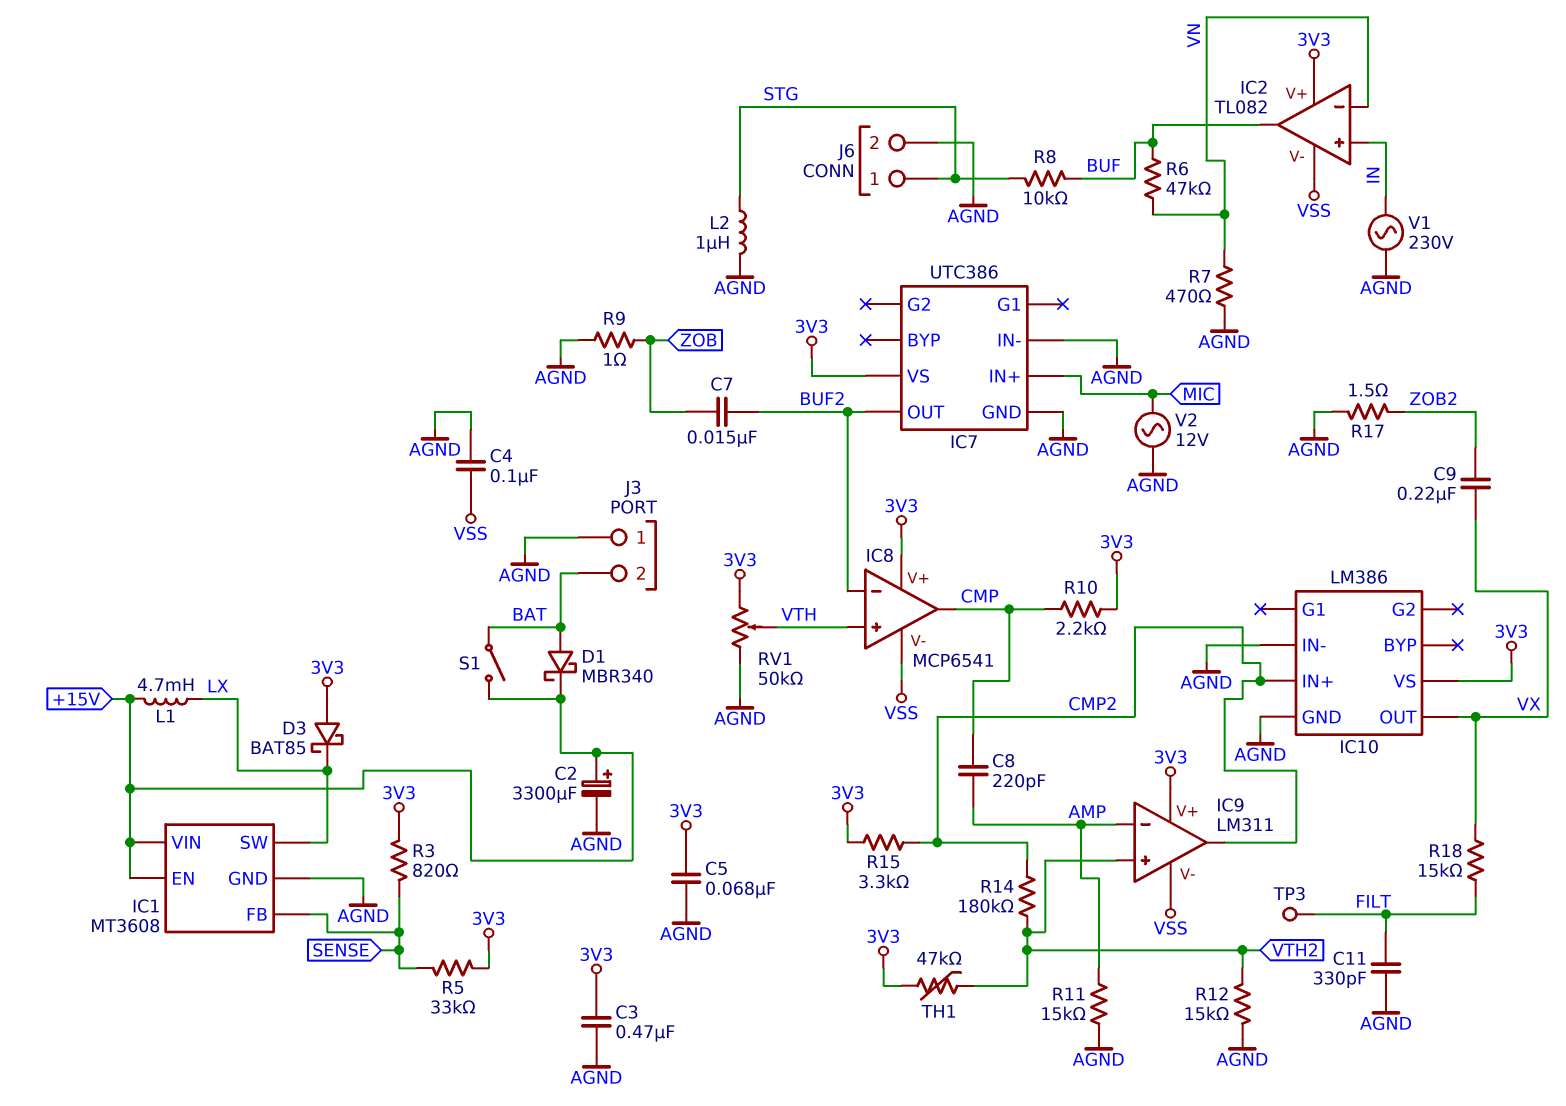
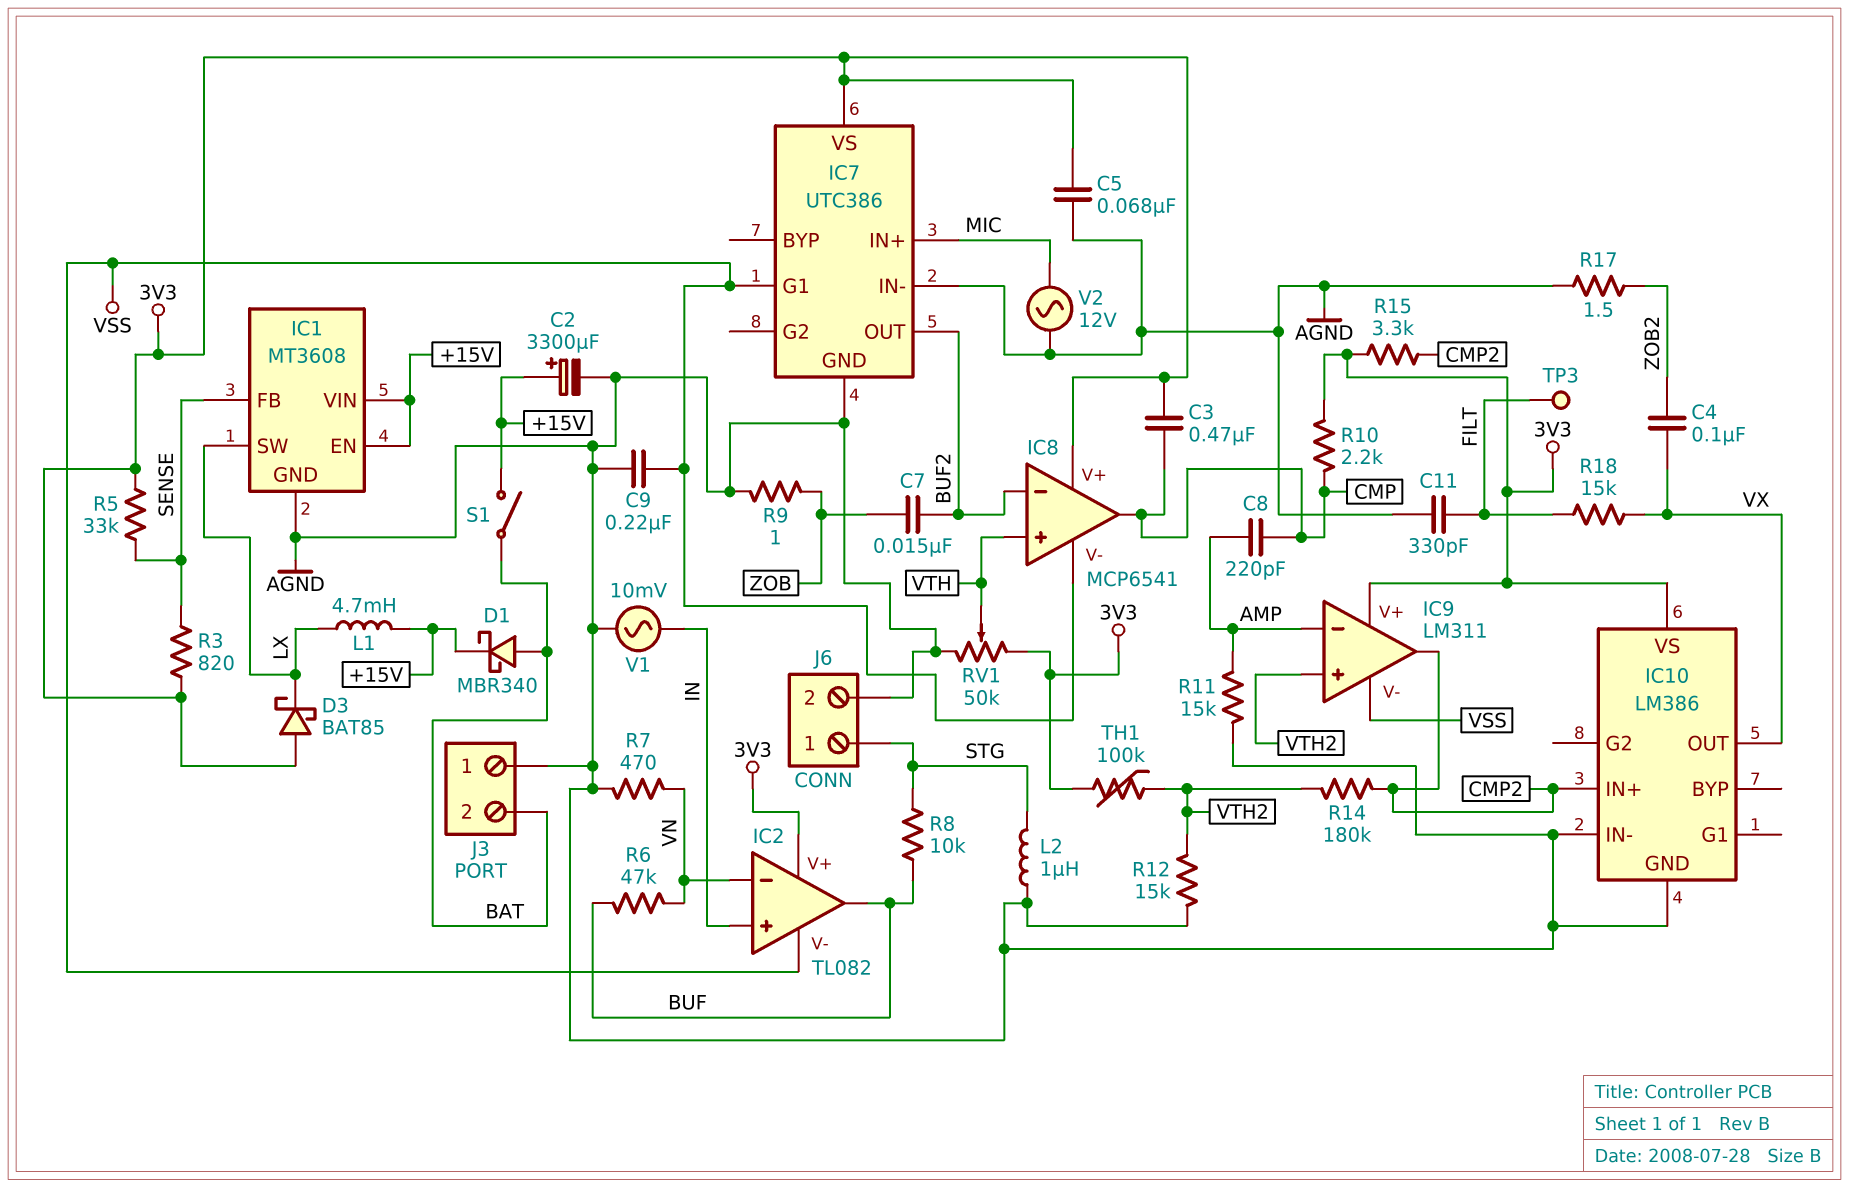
C3: 470nF (3V3, AGND) -> 470nF (3V3, CMP)
C4: 100nF (AGND, VSS) -> 100nF (VX, ZOB2)
C9: 220nF (VX, ZOB2) -> 220nF (AGND, VSS)
IC7 pin G1: none -> VSS
TH1: 47k (3V3, VTH2) -> 100k (3V3, VTH2)
V1: AC 230V (AGND, IN) -> AC 10mV (AGND, IN)

